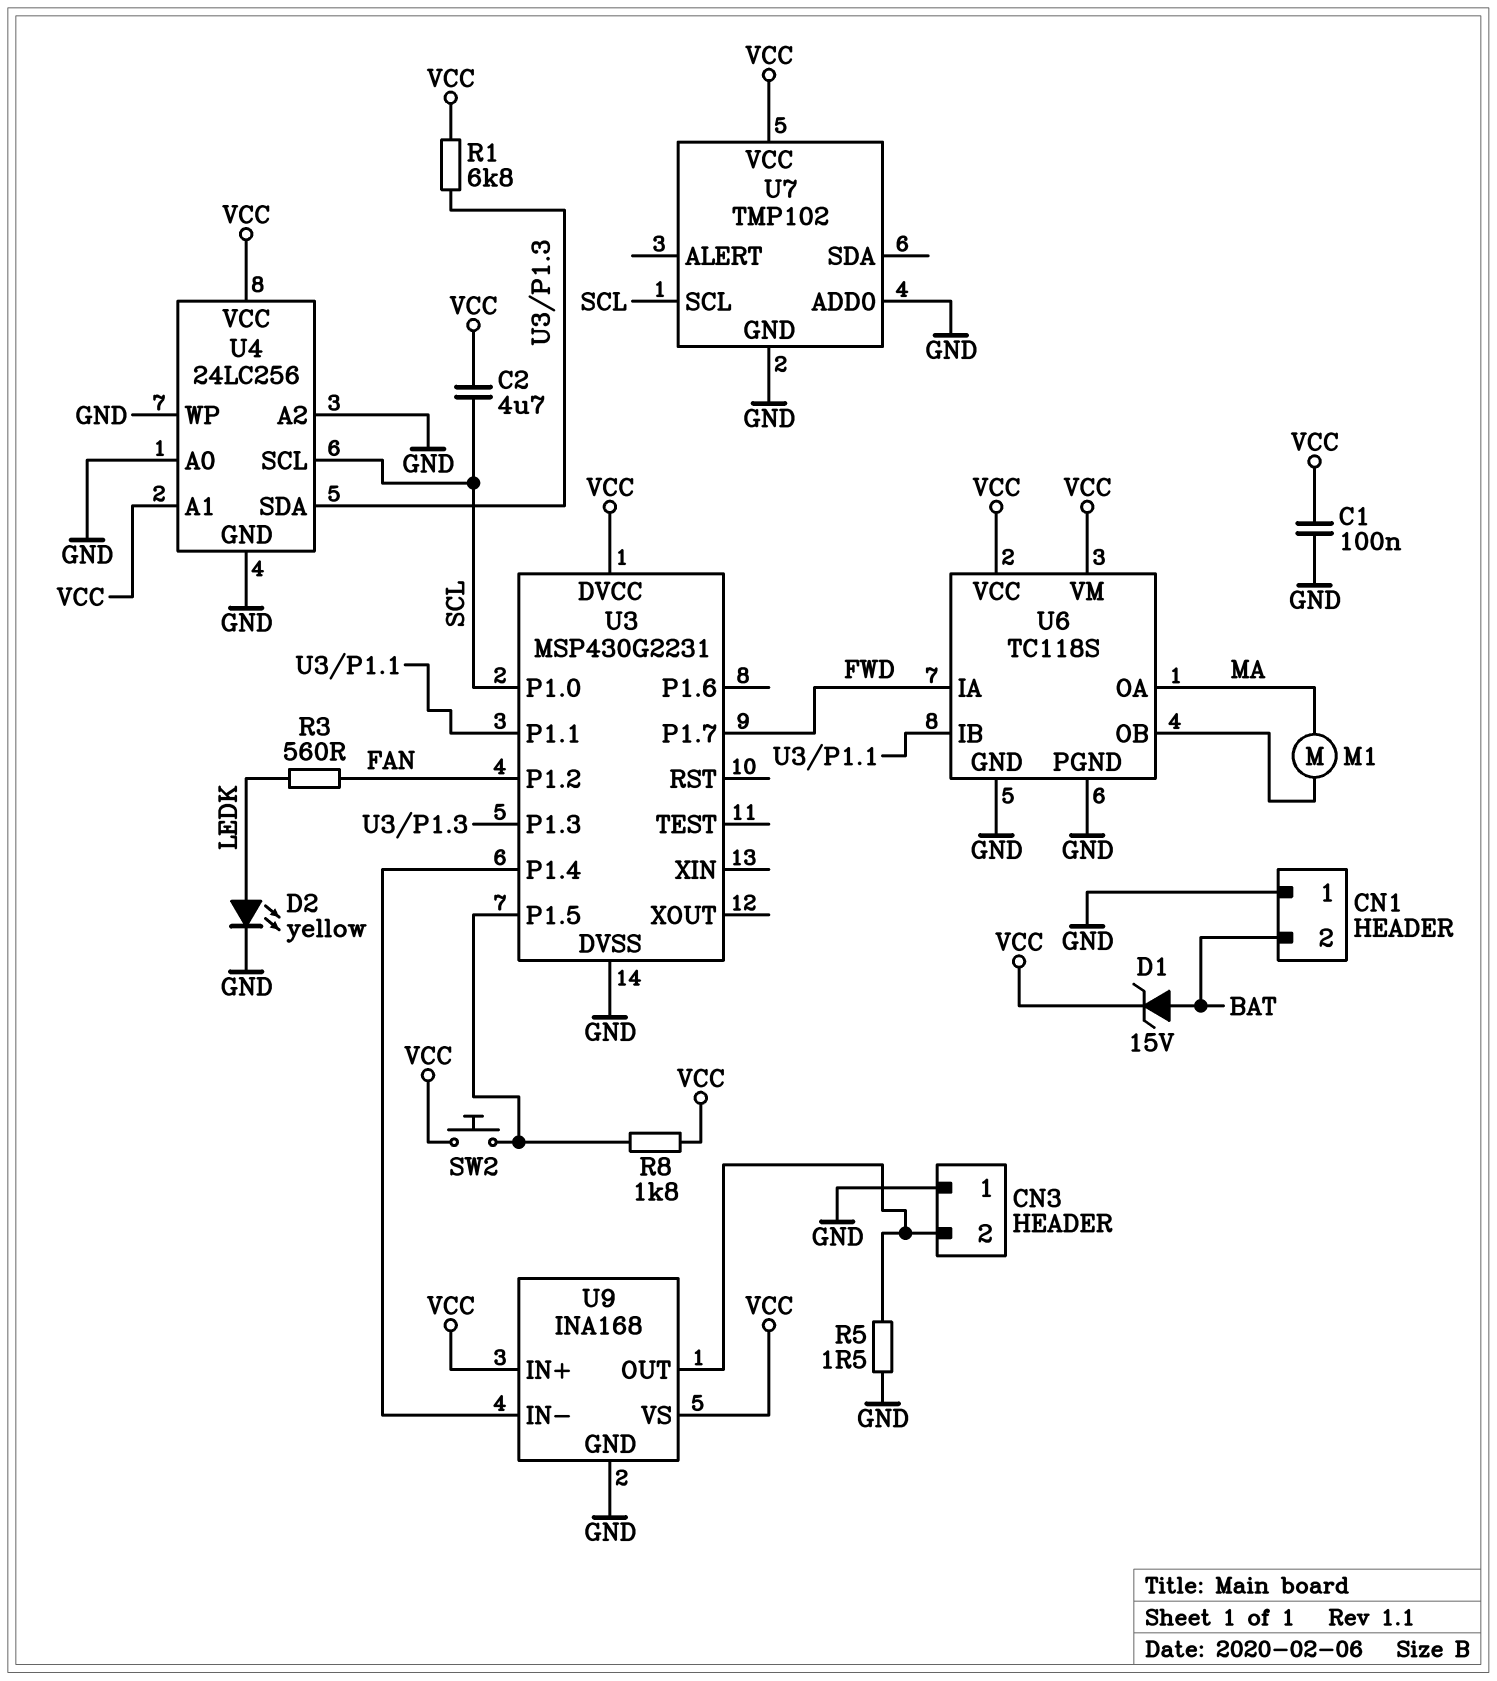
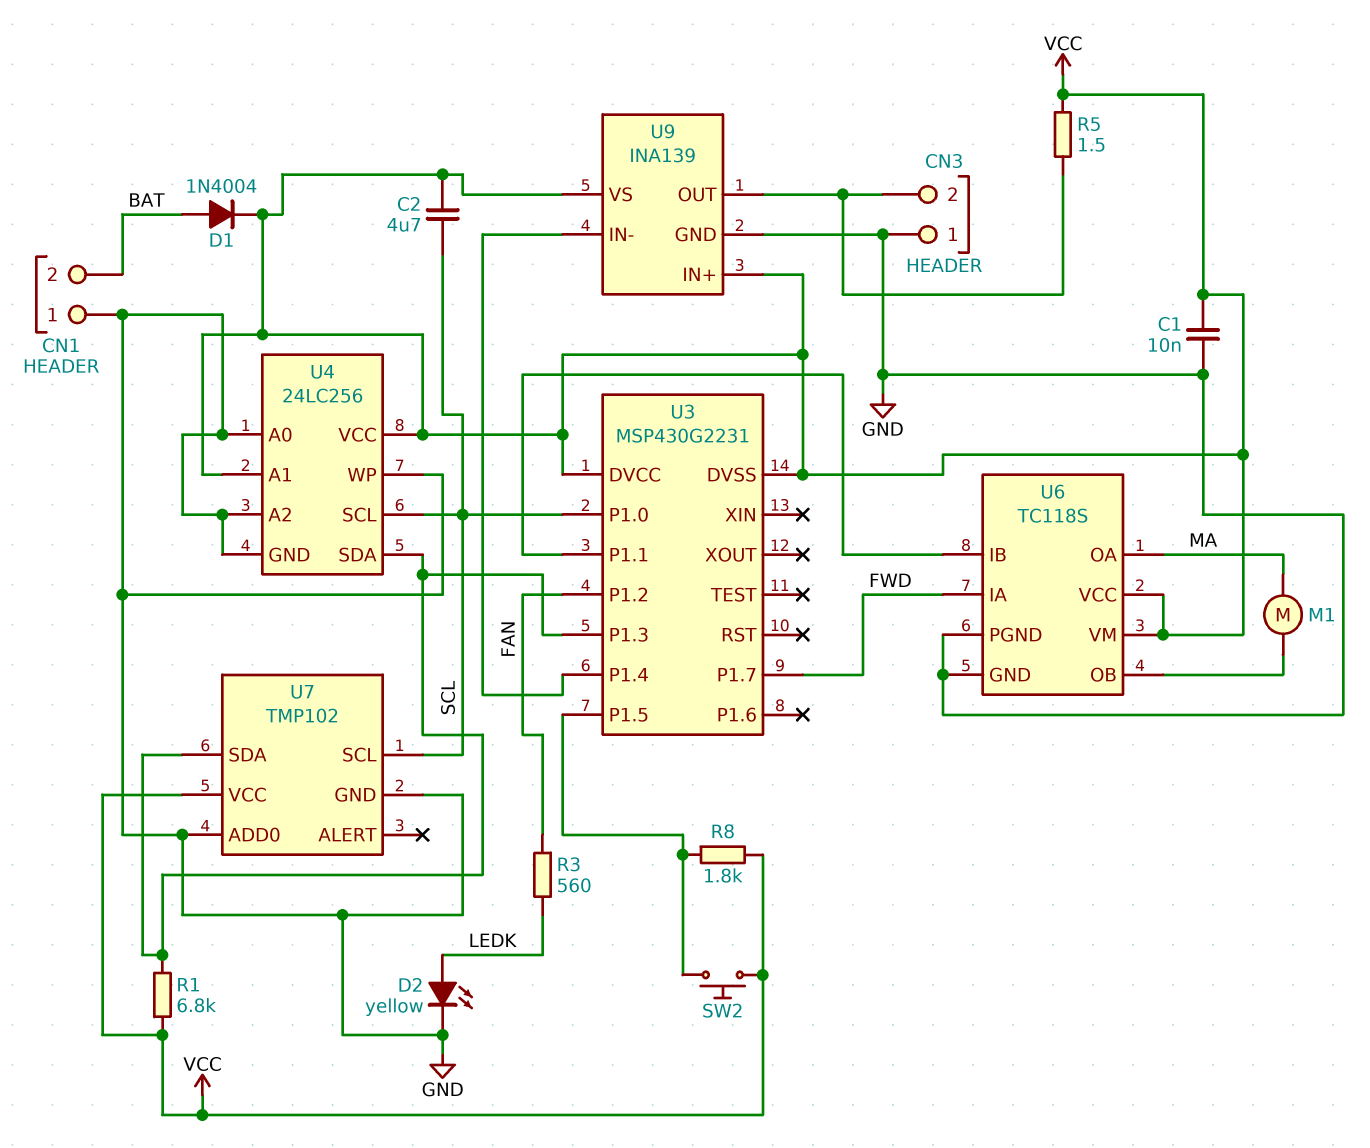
C1: 100nF (GND, VCC) -> 10nF (GND, VCC)
D1: zener 15V (A BAT, K VCC) -> diode 1N4004 (A BAT, K VCC)
R5: 1.5 (CN3/2, GND) -> 1.5 (CN3/2, VCC)
U3 pin DVSS: GND -> VCC
U7 pin SDA: none -> U3/P1.3
U9: INA168 -> INA139

